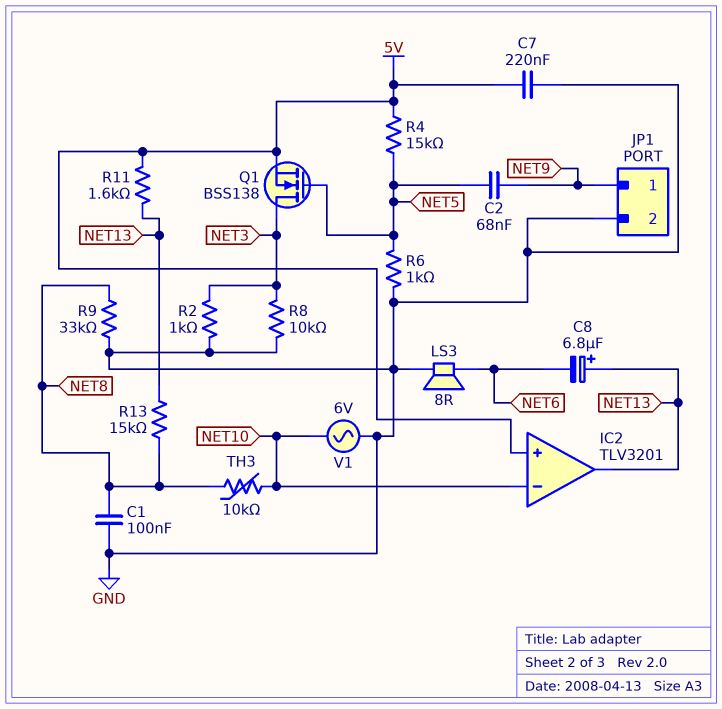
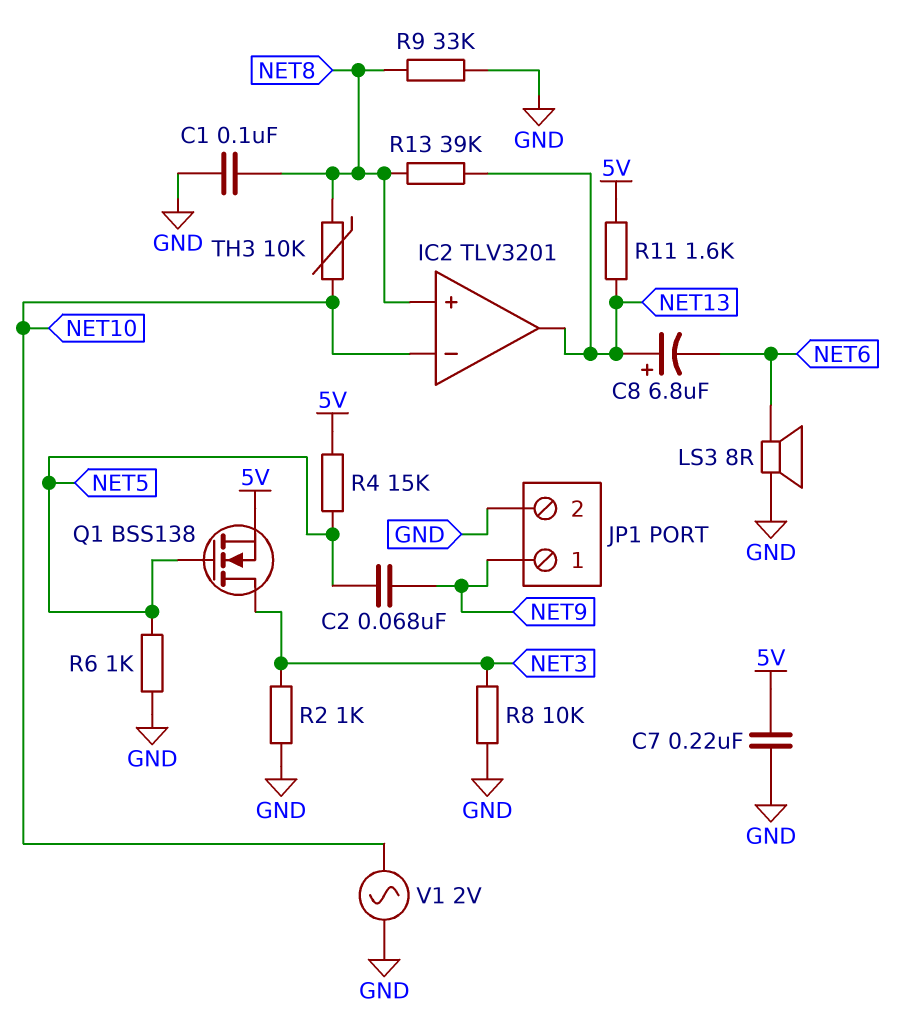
IC2 pin in+: 5V -> NET8
R13: 15k (NET8, NET13) -> 39k (NET8, NET13)
V1: AC 6V (GND, NET10) -> AC 2V (GND, NET10)

